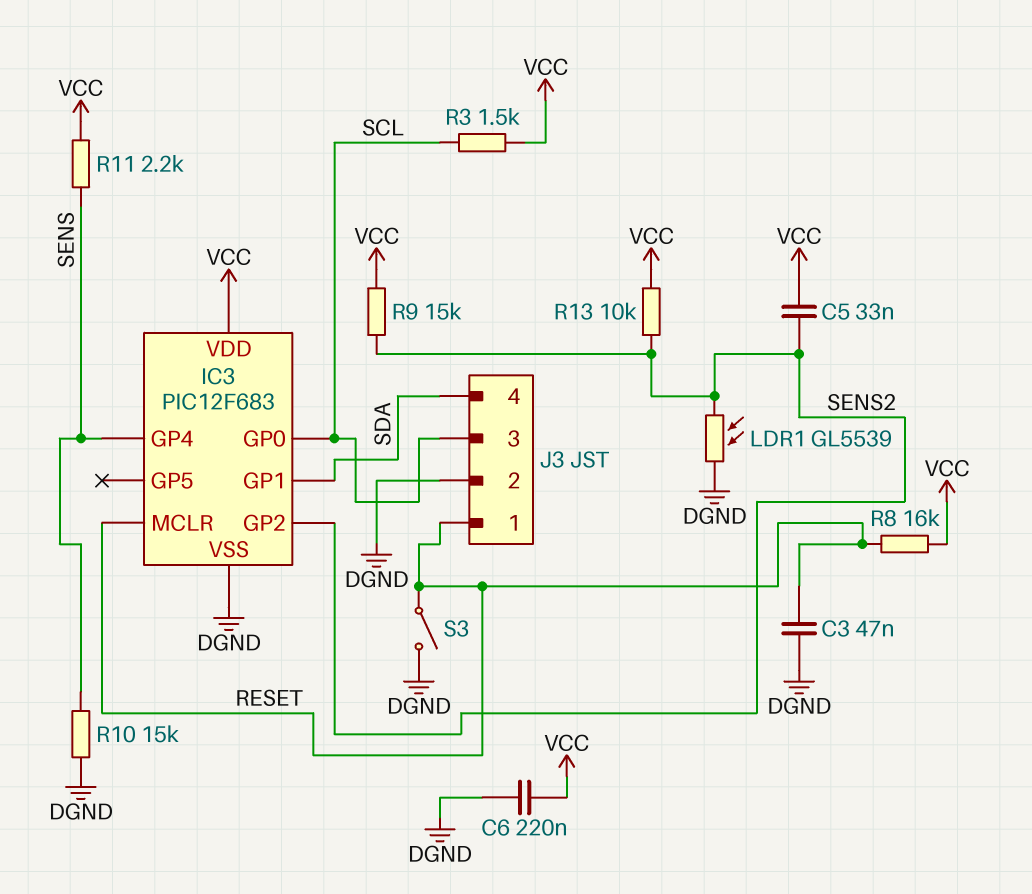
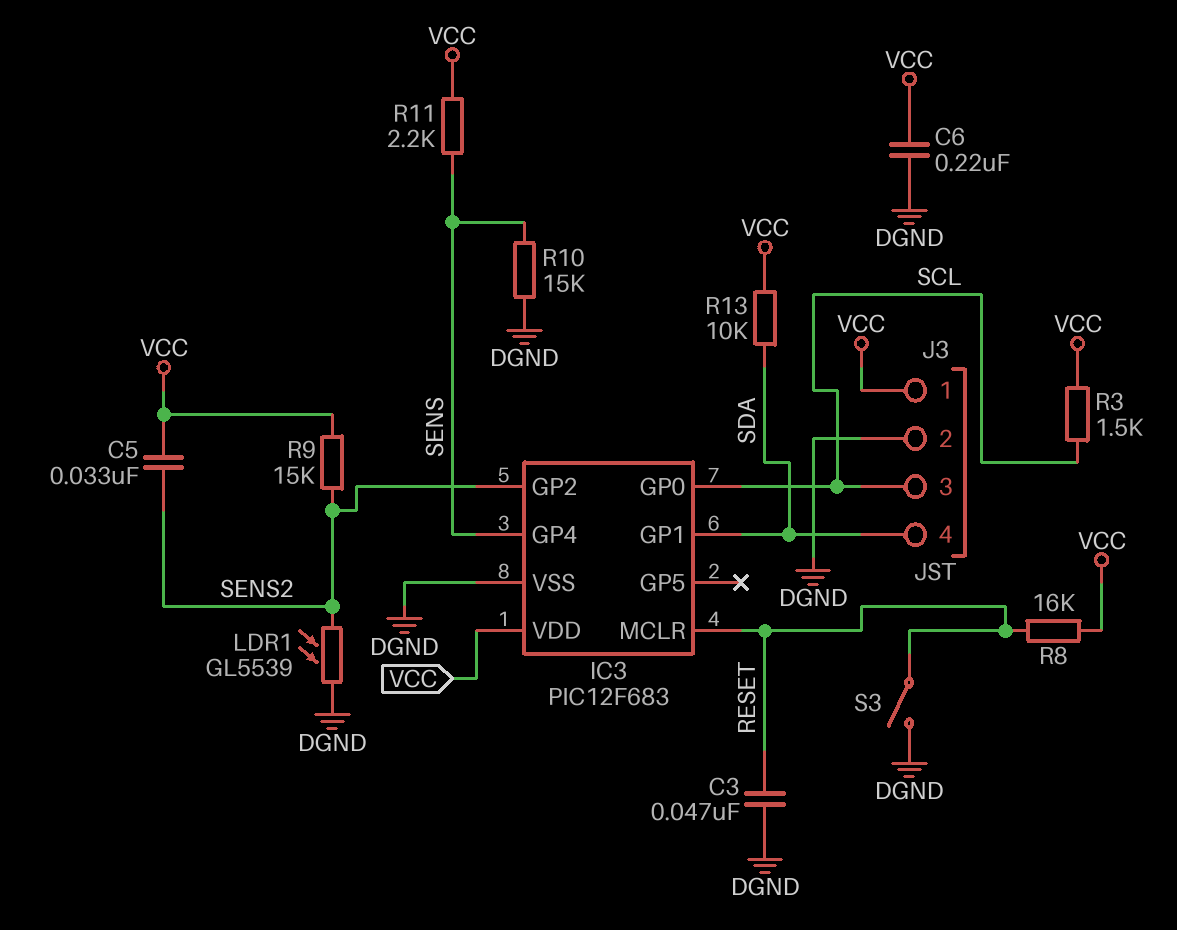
J3 pin 1: RESET -> VCC
R13: 10k (SENS2, VCC) -> 10k (SDA, VCC)

